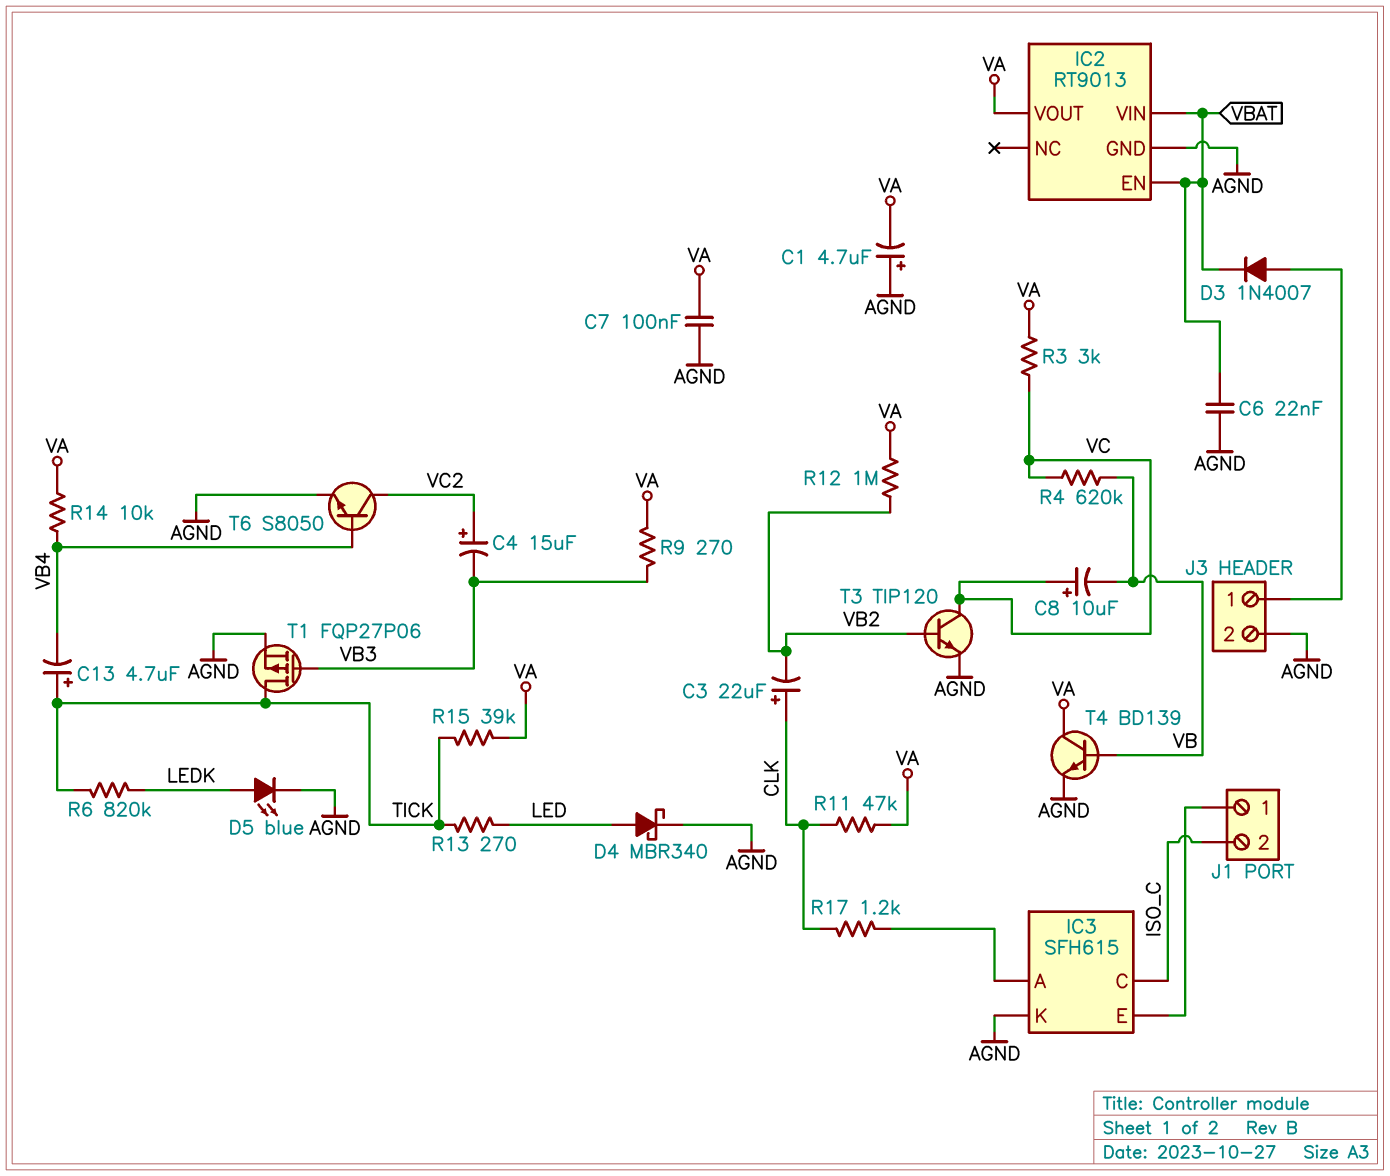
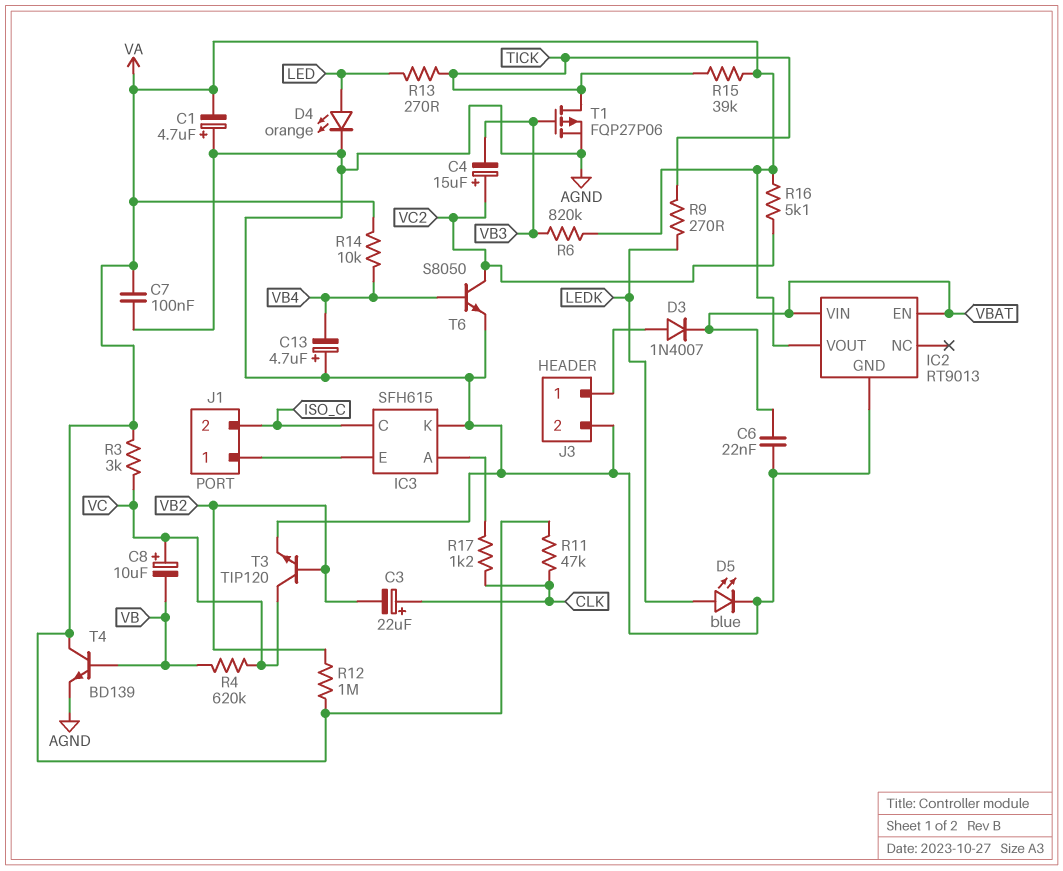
C13: 4.7uF (plus TICK, minus VB4) -> 4.7uF (plus AGND, minus VB4)
D4: schottky MBR340 (A LED, K AGND) -> LED orange (A LED, K AGND)
R6: 820k (LEDK, TICK) -> 820k (VA, VB3)
R9: 270 (VA, VB3) -> 270 (LEDK, TICK)
R16: none -> 5.1k (VA, VC2)

